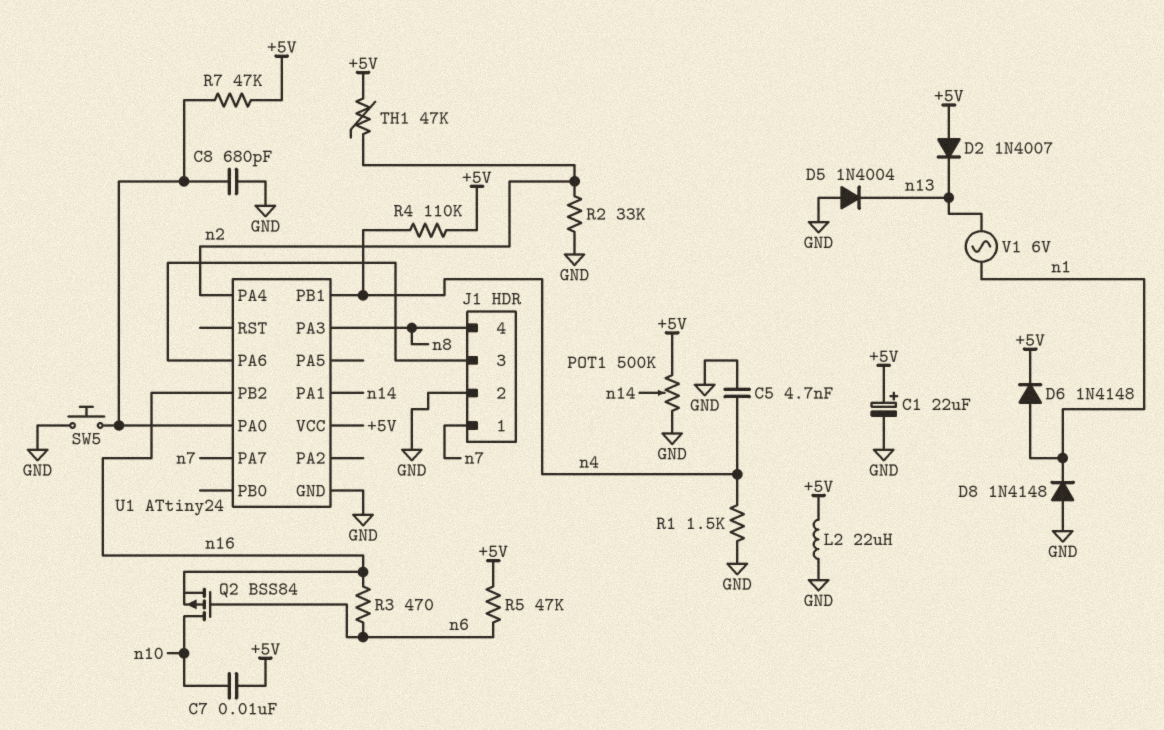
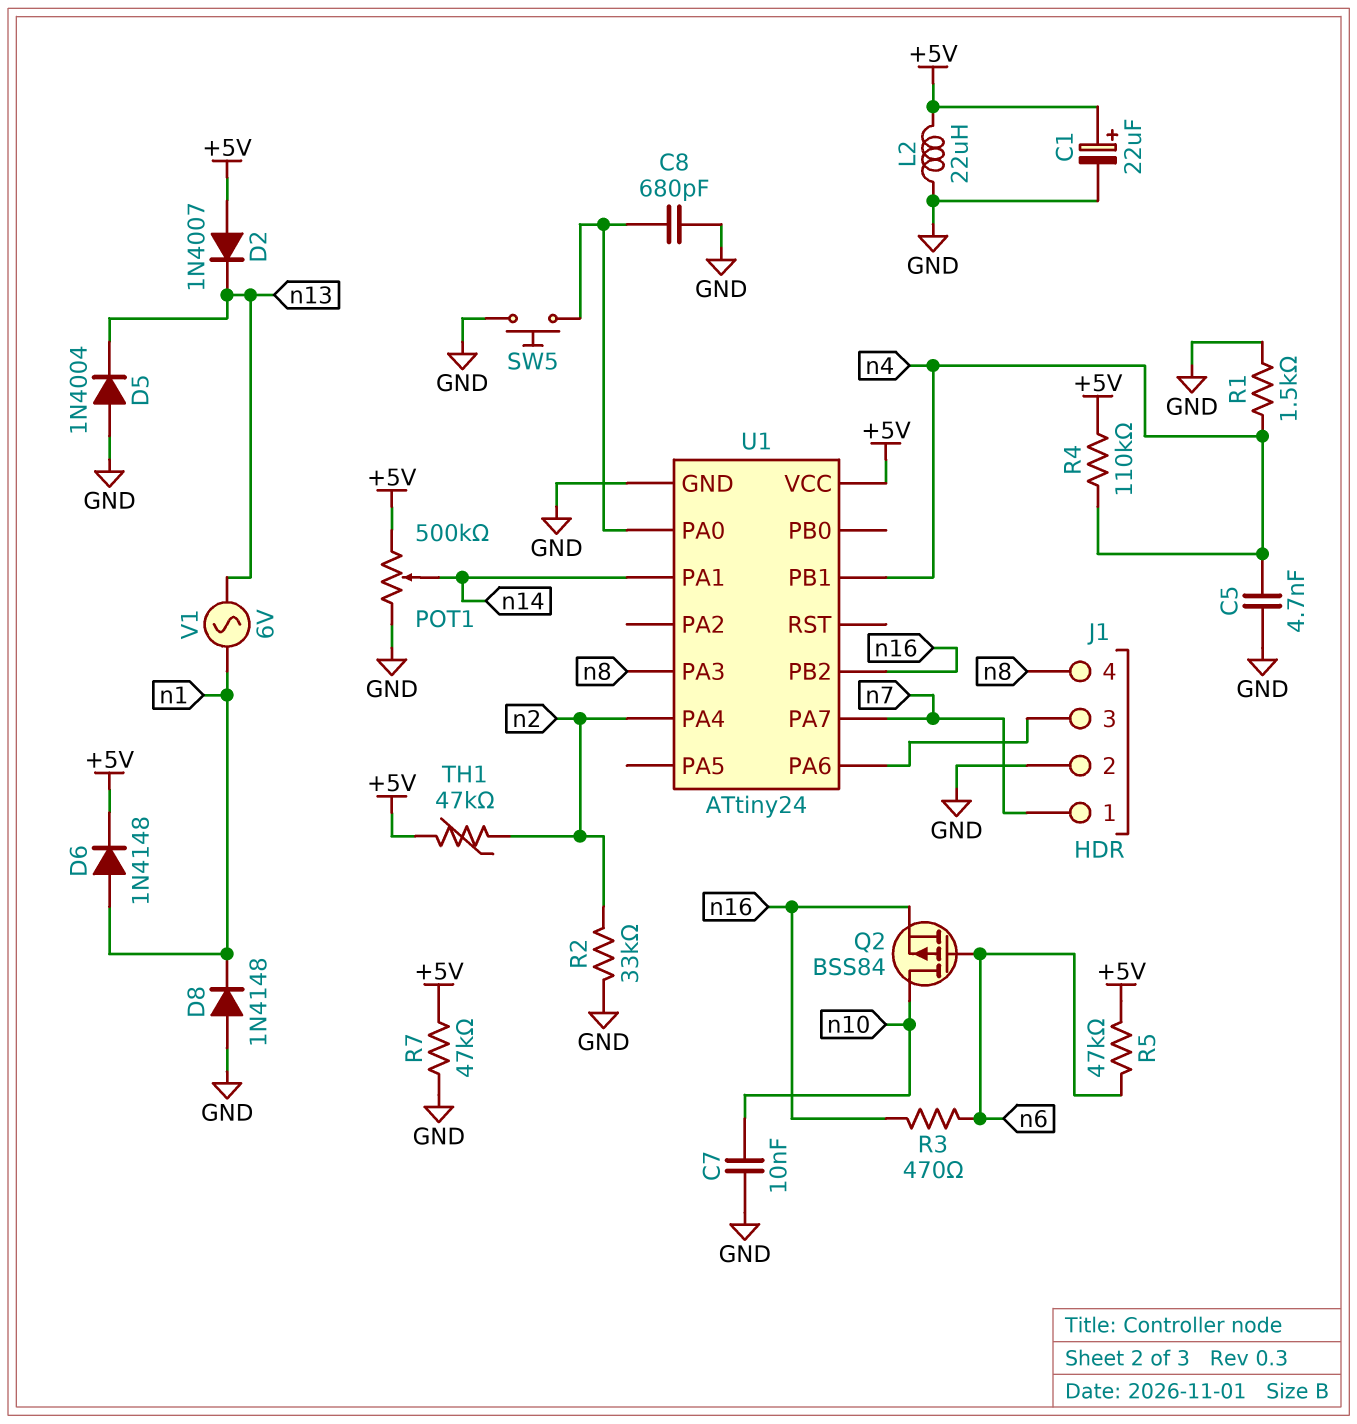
C7: 10nF (+5V, n10) -> 10nF (GND, n10)
R7: 47k (+5V, U1/PA0) -> 47k (+5V, GND)

